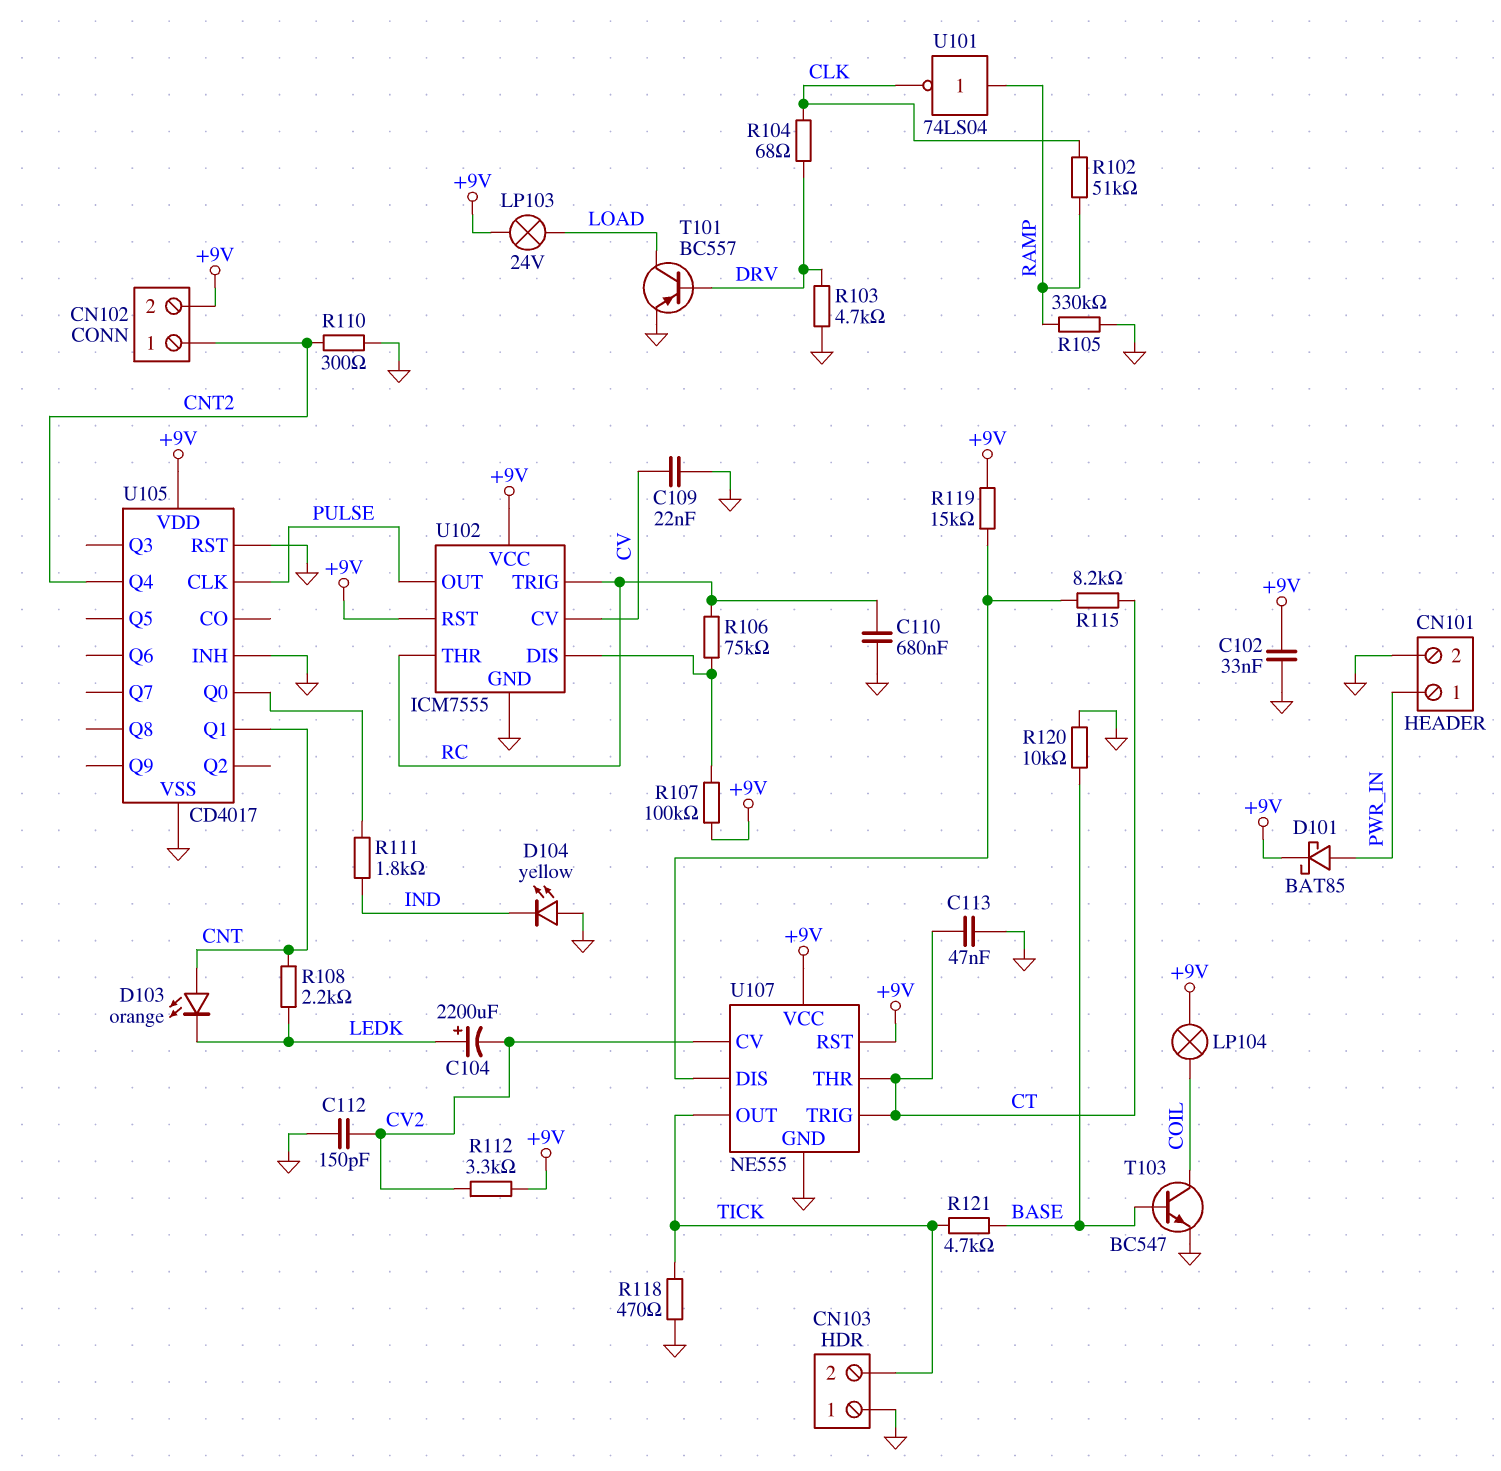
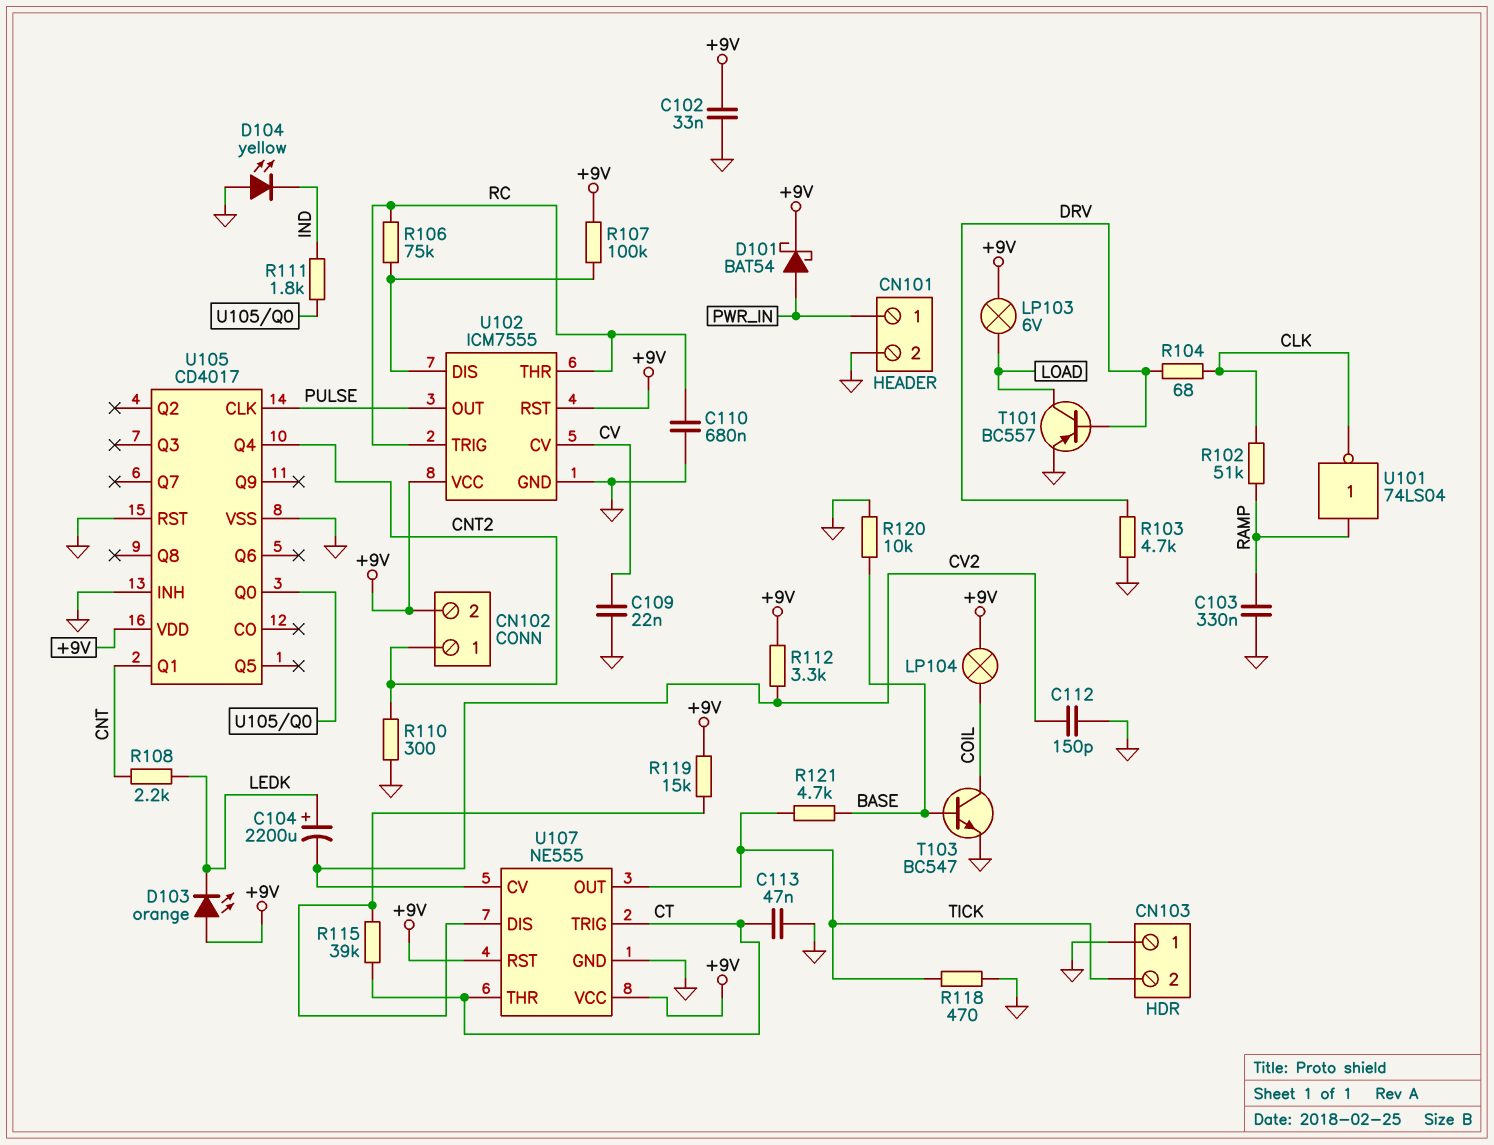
C103: none -> 330nF (GND, RAMP)
D101: schottky BAT85 (A PWR_IN, K +9V) -> schottky BAT54 (A PWR_IN, K +9V)
D103: LED orange (A CNT, K LEDK) -> LED orange (A +9V, K LEDK)
LP103: lamp 24V (+9V, LOAD) -> lamp 6V (+9V, LOAD)
R105: 330k (GND, RAMP) -> none
R115: 8.2k (CT, U107/DIS) -> 39k (CT, U107/DIS)

